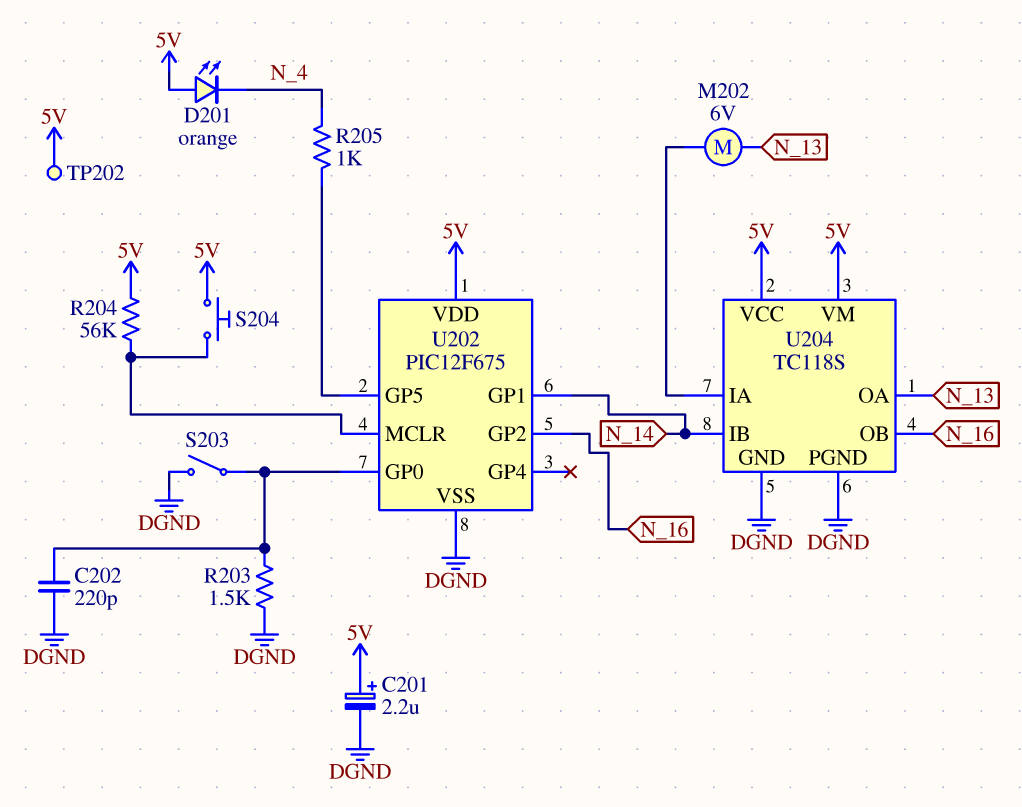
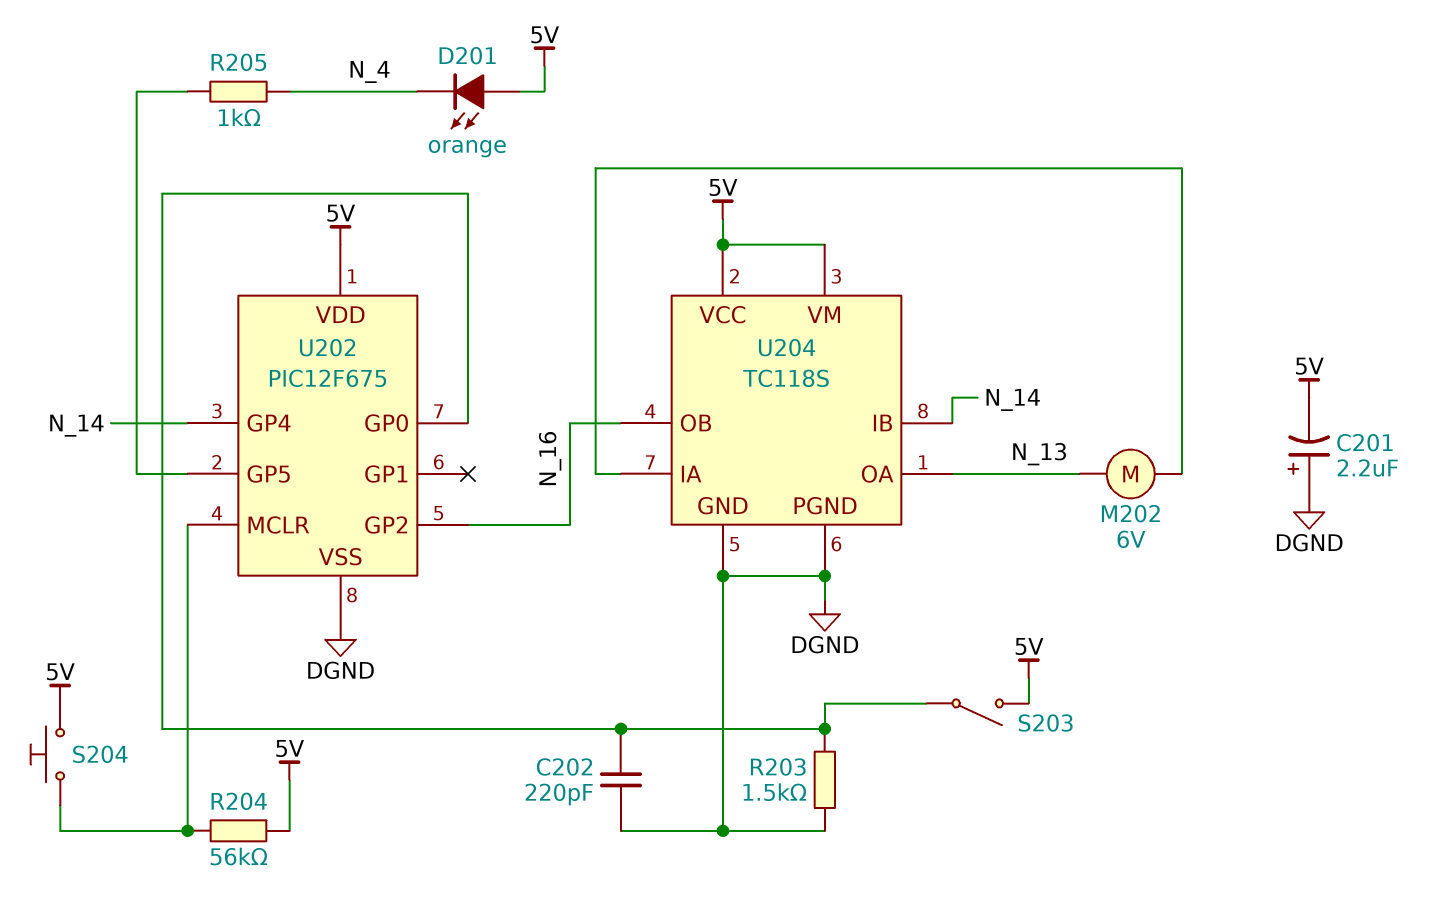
C201: 2.2uF (plus 5V, minus DGND) -> 2.2uF (plus DGND, minus 5V)
S203: switch (DGND, U202/GP0) -> switch (5V, U202/GP0)
TP202: test point (5V) -> none
U202 pin GP1: N_14 -> none
U202 pin GP4: none -> N_14

